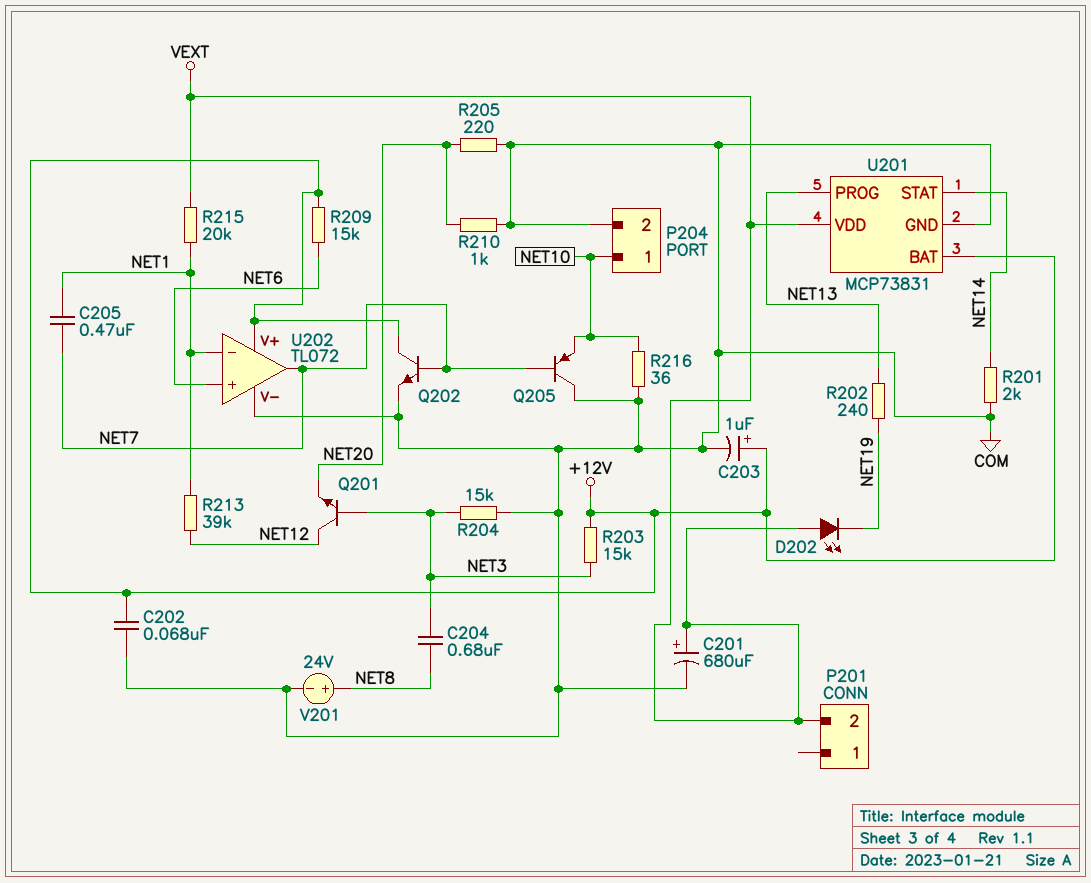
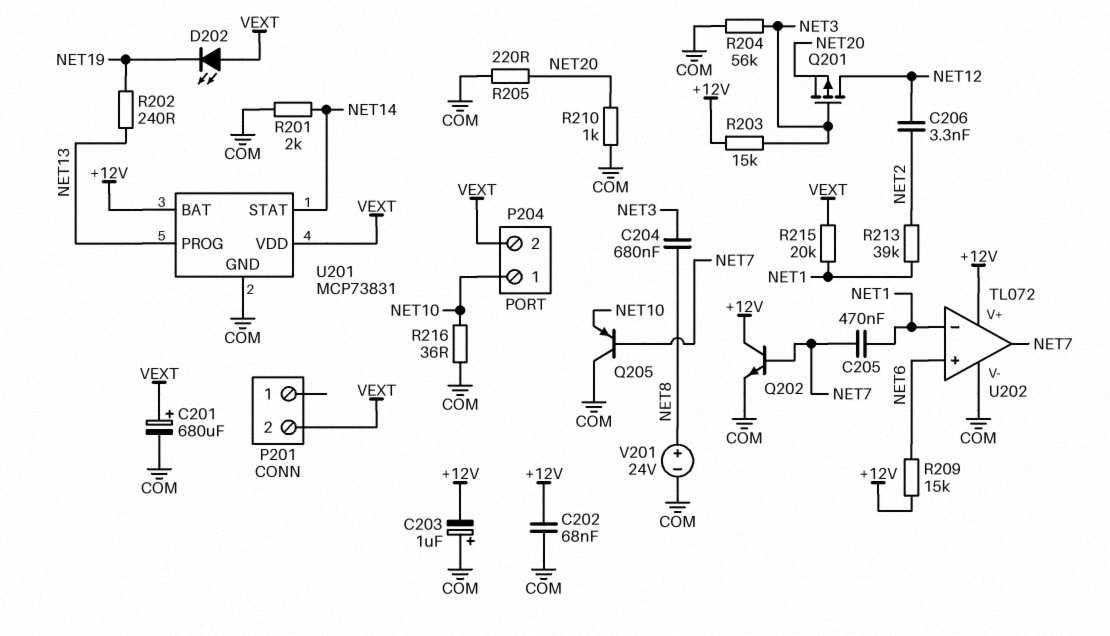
C203: 1uF (plus +12V, minus COM) -> 1uF (plus COM, minus +12V)
C206: none -> 3.3nF (NET2, NET12)
P204 pin 2: COM -> VEXT
Q201: NPN (B NET3, C NET12, E NET20) -> PMOS (G NET3, D NET12, S NET20)
R204: 15k (COM, NET3) -> 56k (COM, NET3)
R213: 39k (NET1, NET12) -> 39k (NET1, NET2)

